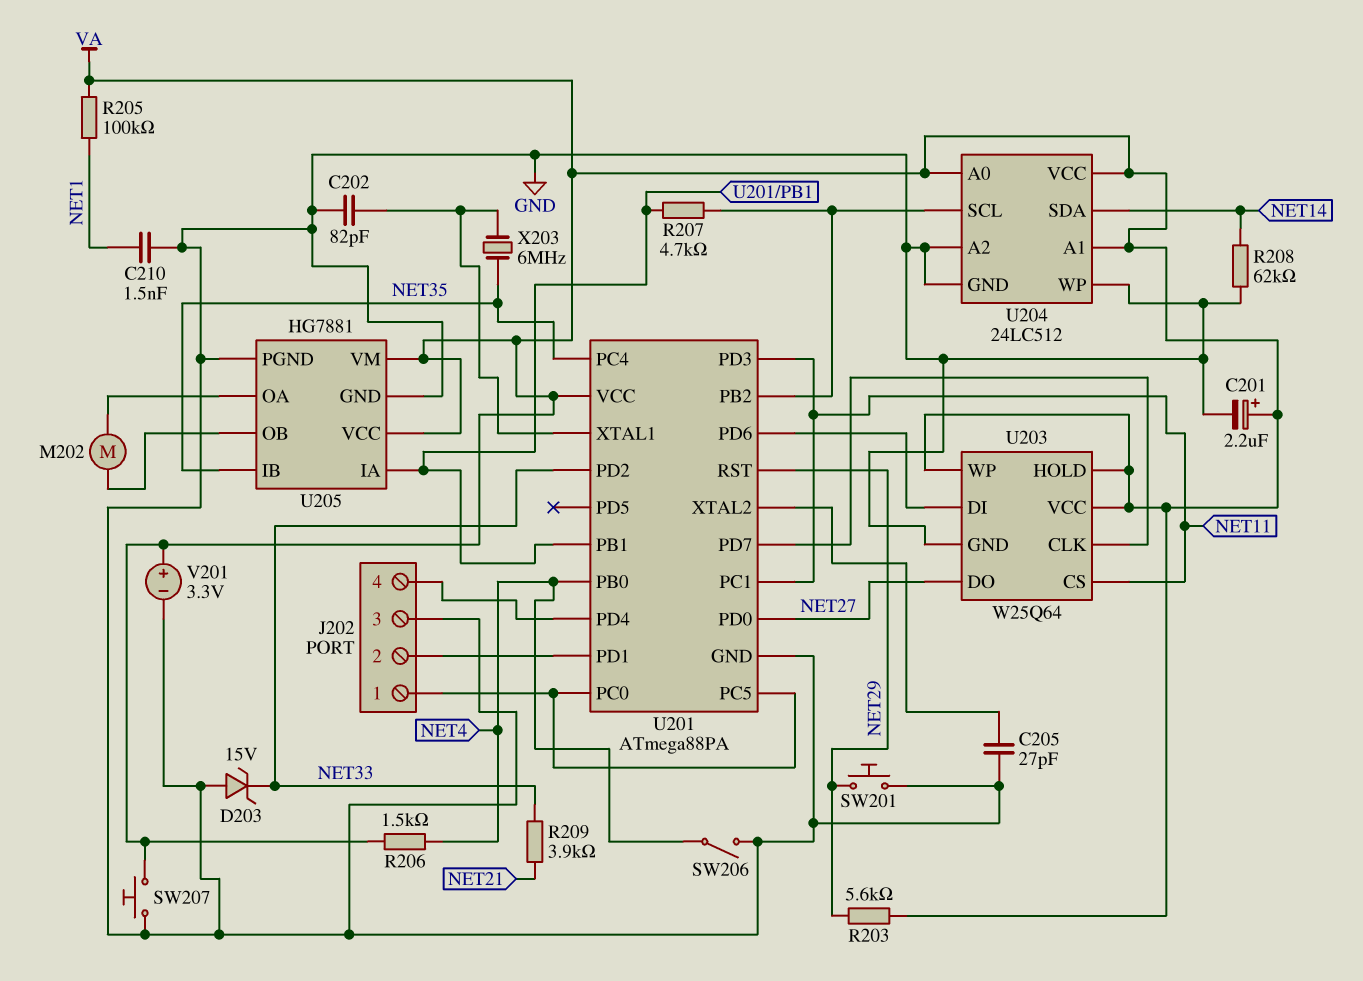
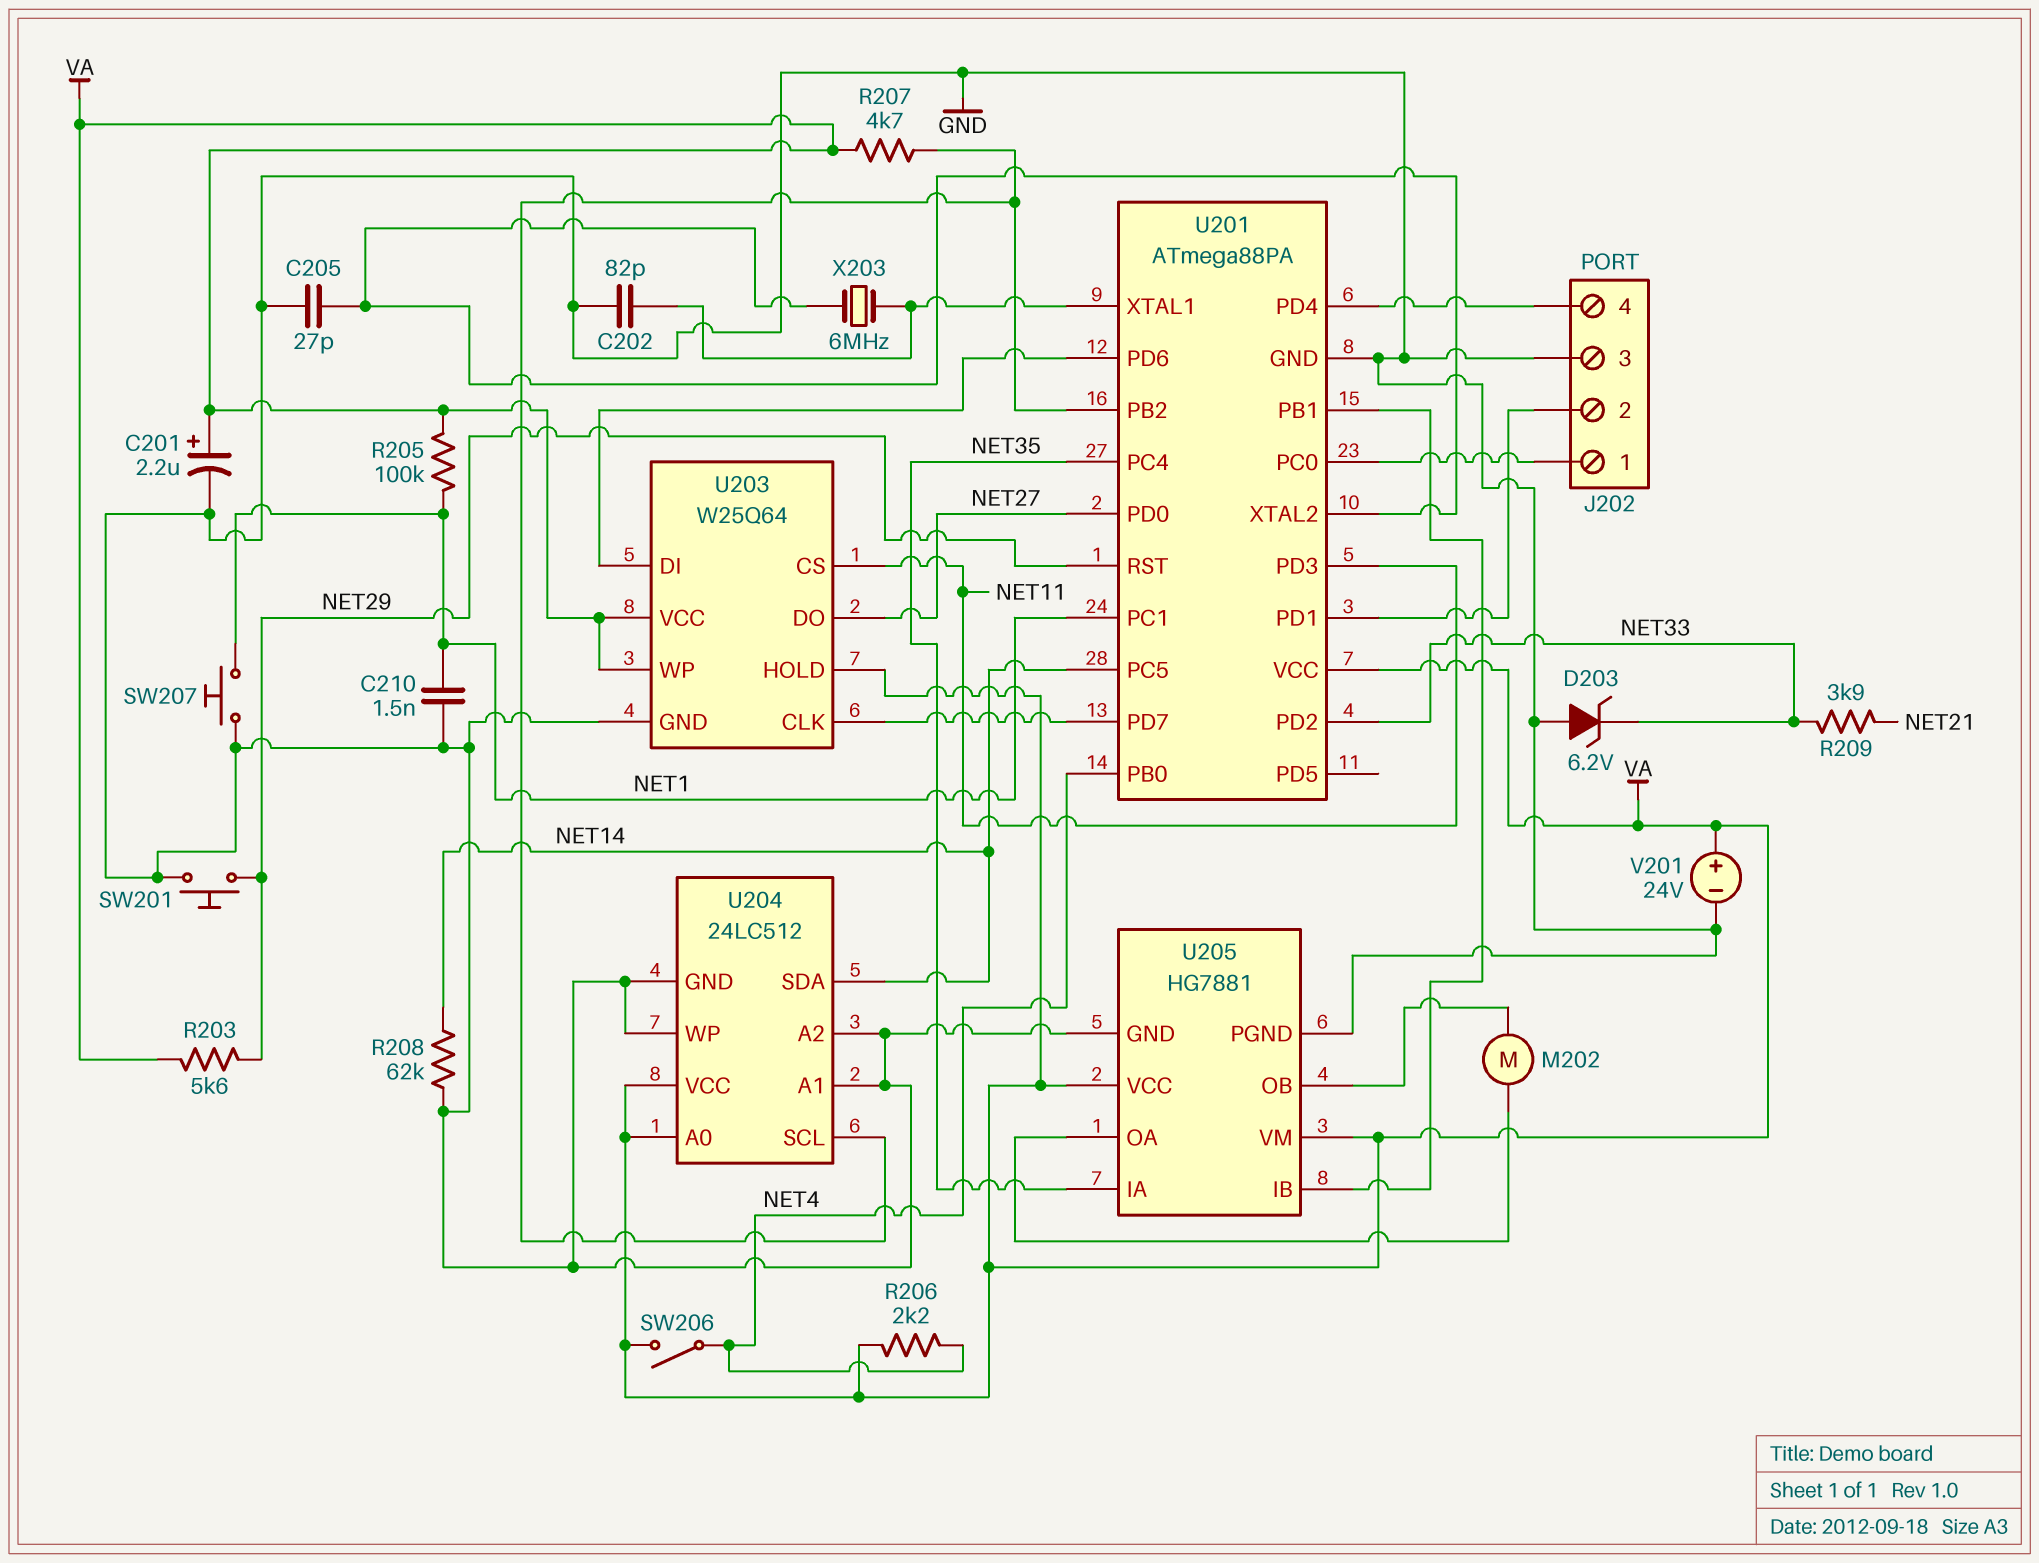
D203: zener 15V (A GND, K NET33) -> zener 6.2V (A GND, K NET33)
R206: 1.5k (NET4, VA) -> 2.2k (NET4, VA)
R207: 4.7k (U201/PB1, U201/PB2) -> 4.7k (U201/PB2, VA)
SW206: switch (GND, NET4) -> switch (NET4, VA)
SW207: button (GND, VA) -> button (GND, NET1)
U201 pin PC1: NET11 -> NET1
U201 pin PC5: J202/1 -> NET14
U204 pin A1: VA -> GND
U205 pin IA: U201/PB1 -> NET35
U205 pin IB: NET35 -> U201/PB1
V201: 3.3V (plus VA, minus GND) -> 24V (plus VA, minus GND)
X203: 6MHz (NET35, U201/XTAL1) -> 6MHz (U201/XTAL1, U201/XTAL2)

